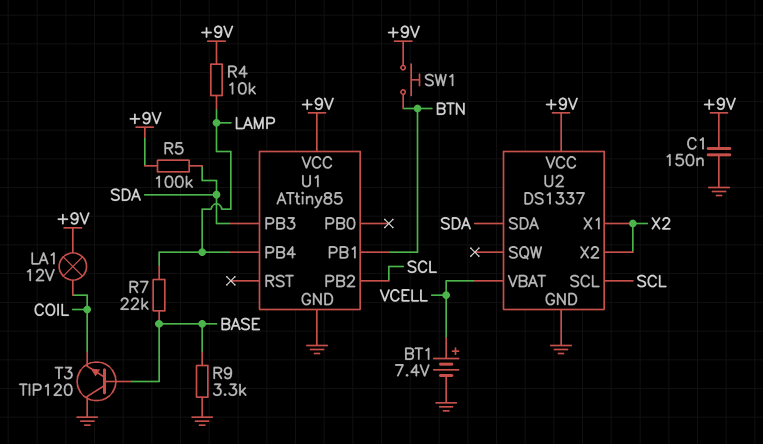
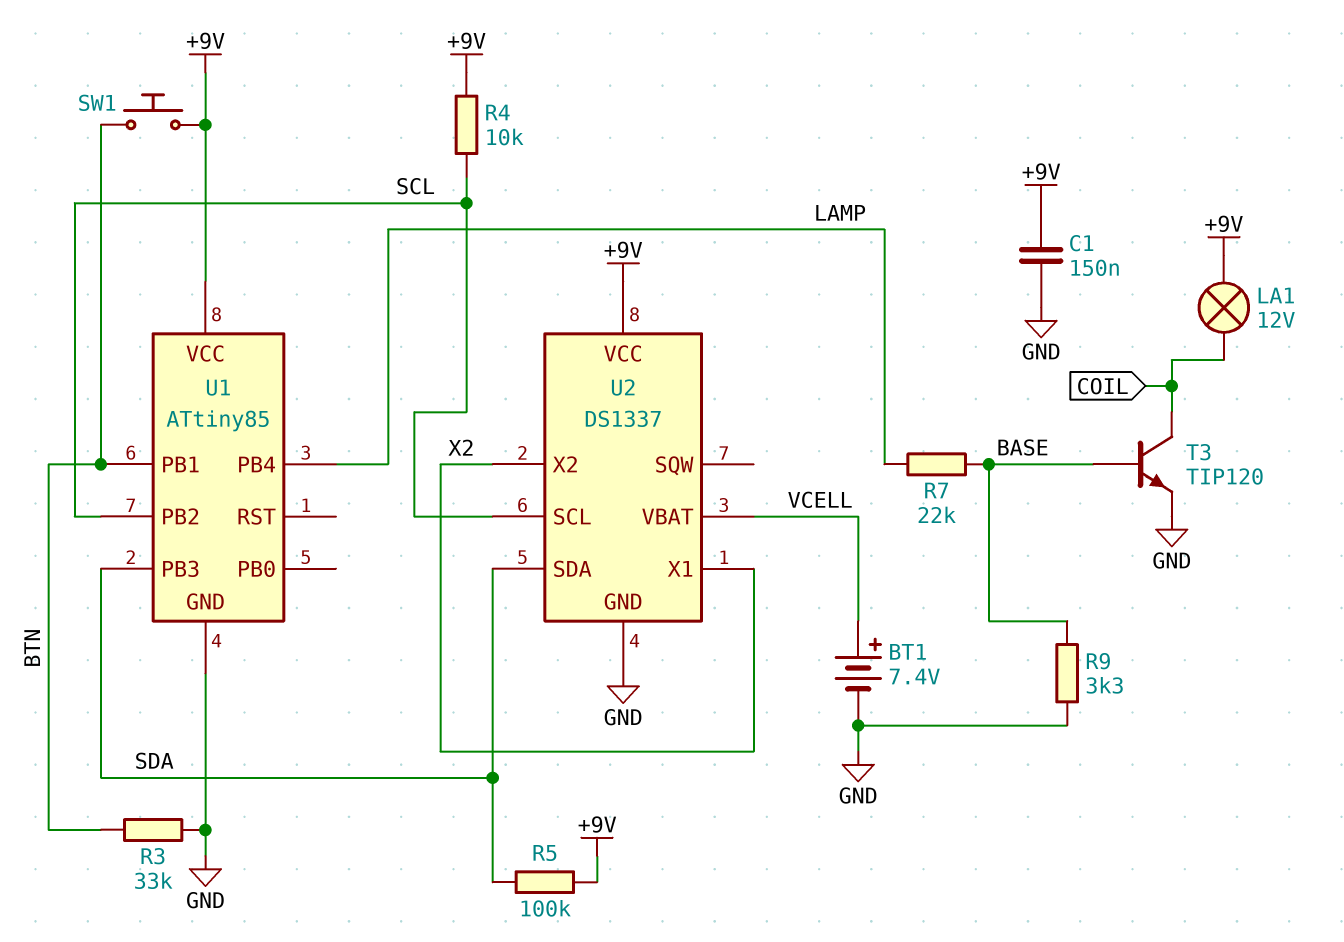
R3: none -> 33k (BTN, GND)
R4: 10k (+9V, LAMP) -> 10k (+9V, SCL)
T3: NPN TIP120 (B BASE, C GND, E COIL) -> NPN TIP120 (B BASE, C COIL, E GND)

